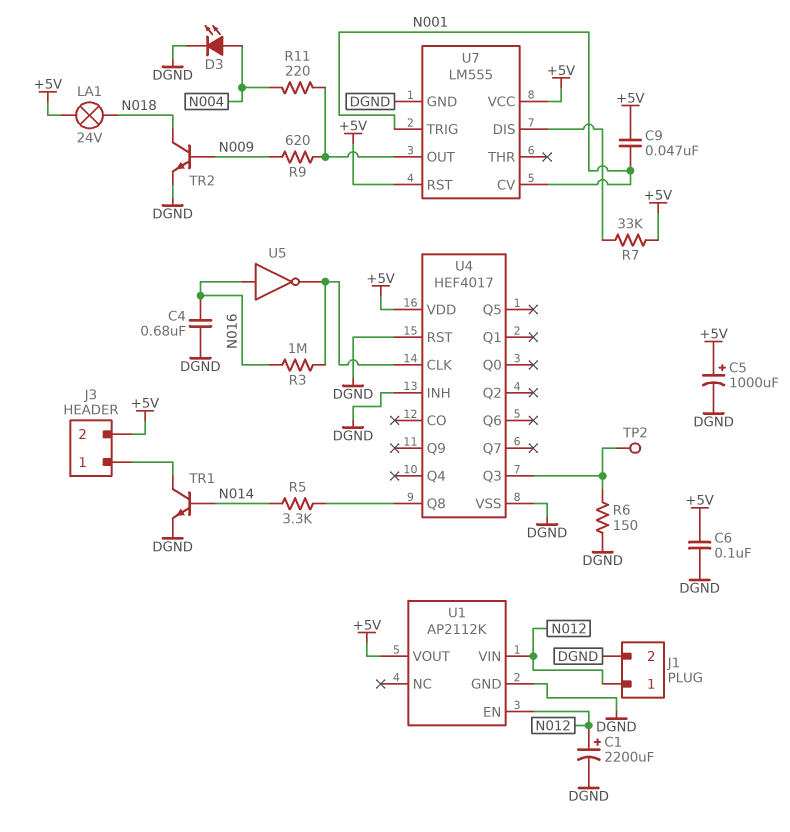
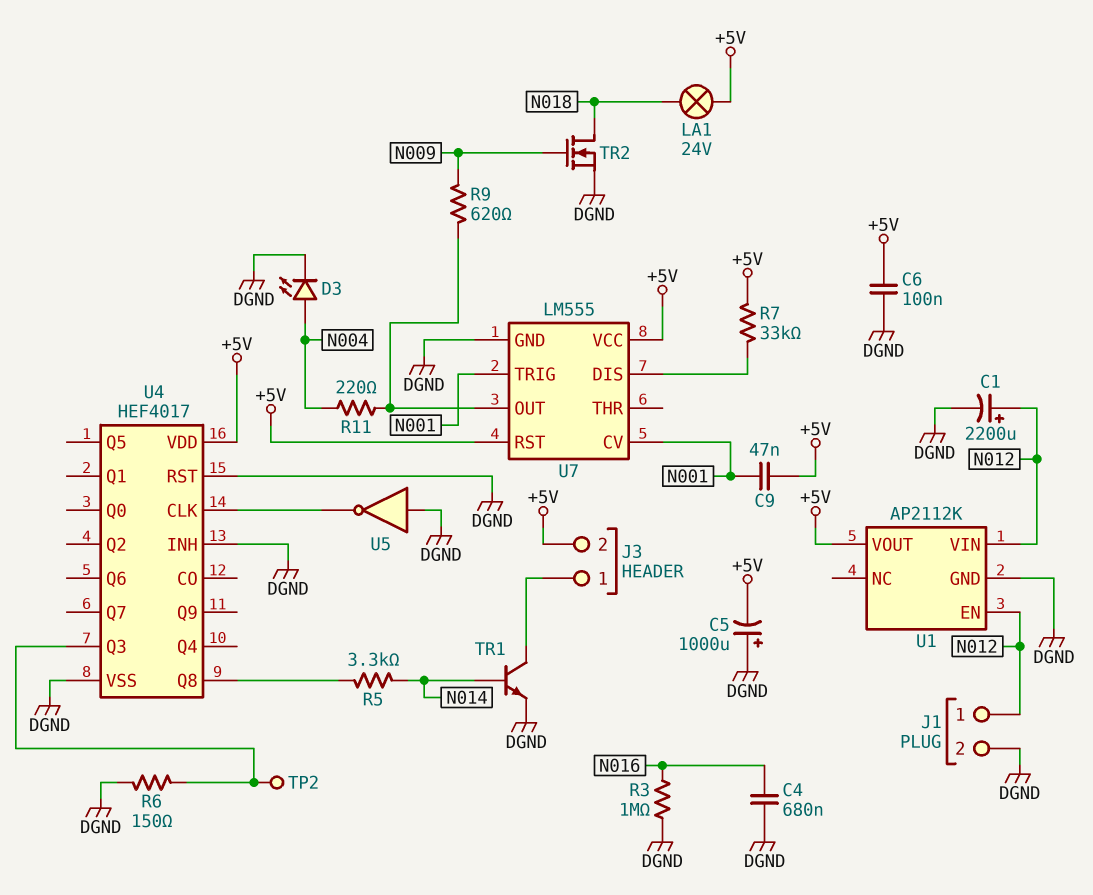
C5: 1000uF (plus +5V, minus DGND) -> 1000uF (plus DGND, minus +5V)
R3: 1M (N016, U4/CLK) -> 1M (DGND, N016)
TR2: NPN (B N009, C N018, E DGND) -> NMOS (G N009, D N018, S DGND)
U5: NOT (in N016, out U4/CLK) -> NOT (in DGND, out U4/CLK)

